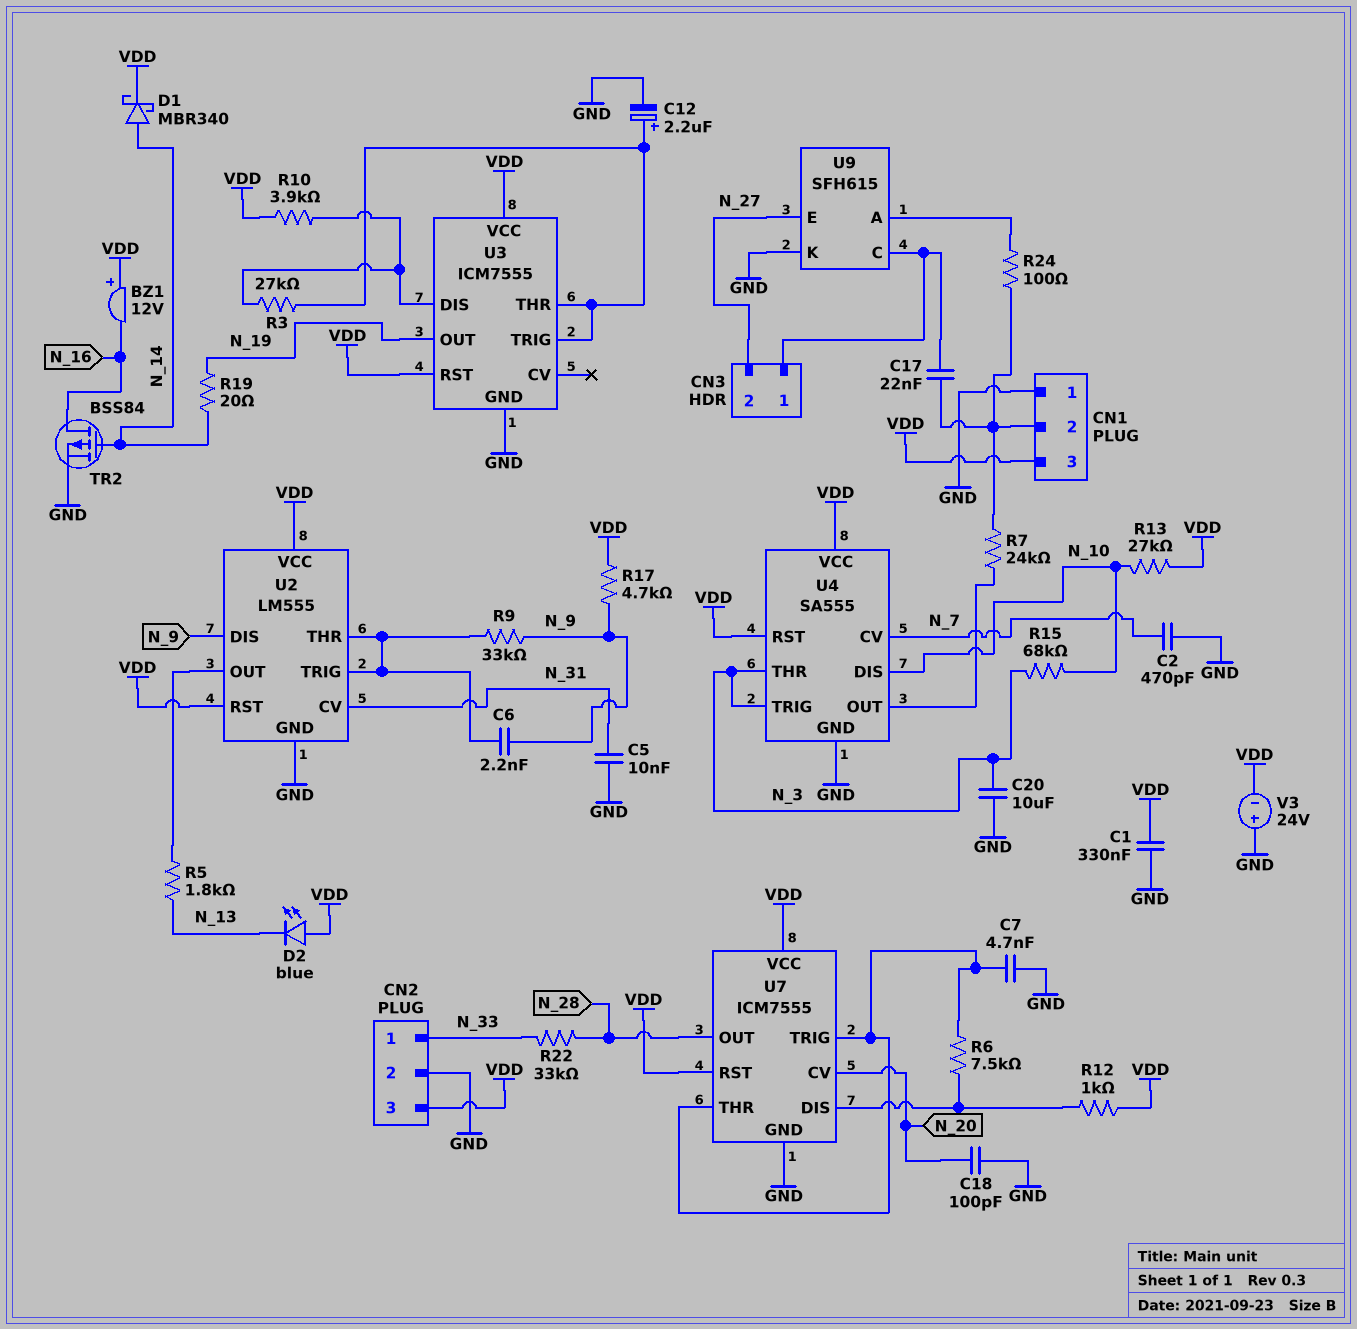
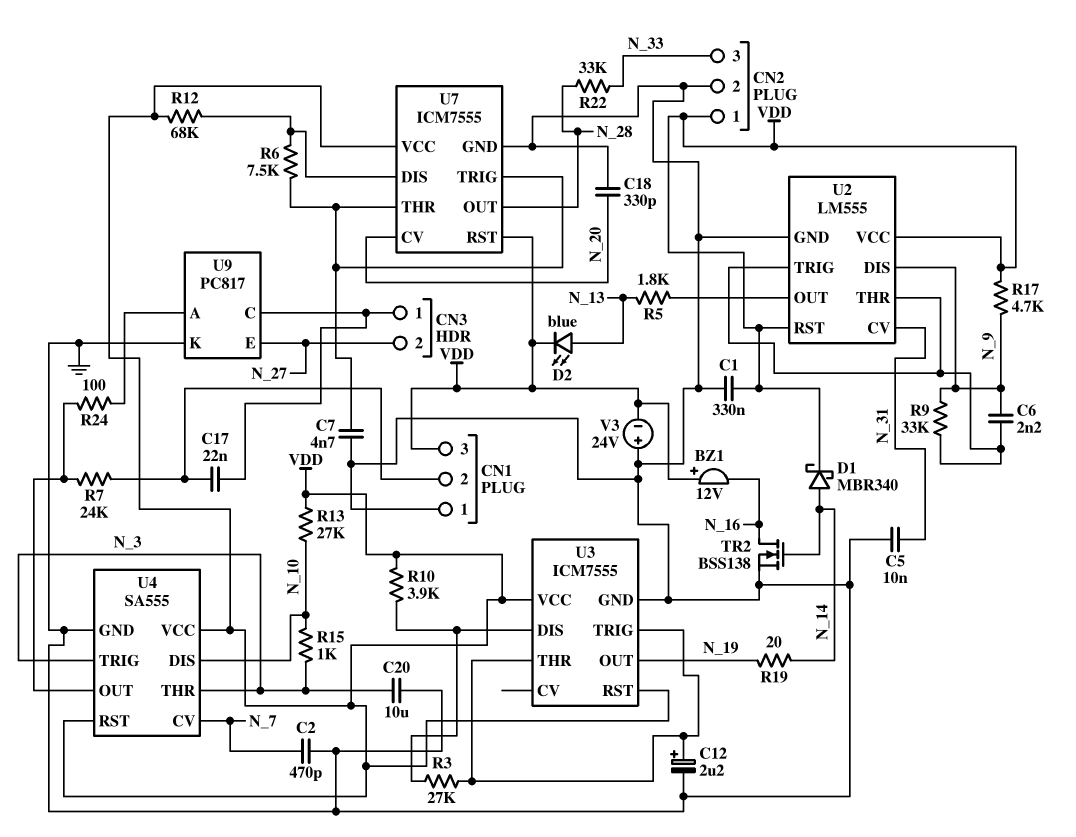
C18: 100pF (GND, N_20) -> 330pF (GND, N_20)
CN2 pin 1: N_33 -> VDD
CN2 pin 3: VDD -> N_33
D2: LED blue (A VDD, K N_13) -> LED blue (A N_13, K VDD)
R12: 1k (U7/DIS, VDD) -> 68k (U7/DIS, VDD)
R15: 68k (N_3, N_10) -> 1k (N_3, N_10)
R24: 100 (CN1/2, U9/A) -> 100 (U4/OUT, U9/A)
TR2: PMOS BSS84 (G N_14, D N_16, S GND) -> NMOS BSS138 (G N_14, D N_16, S GND)
U9: SFH615 -> PC817

